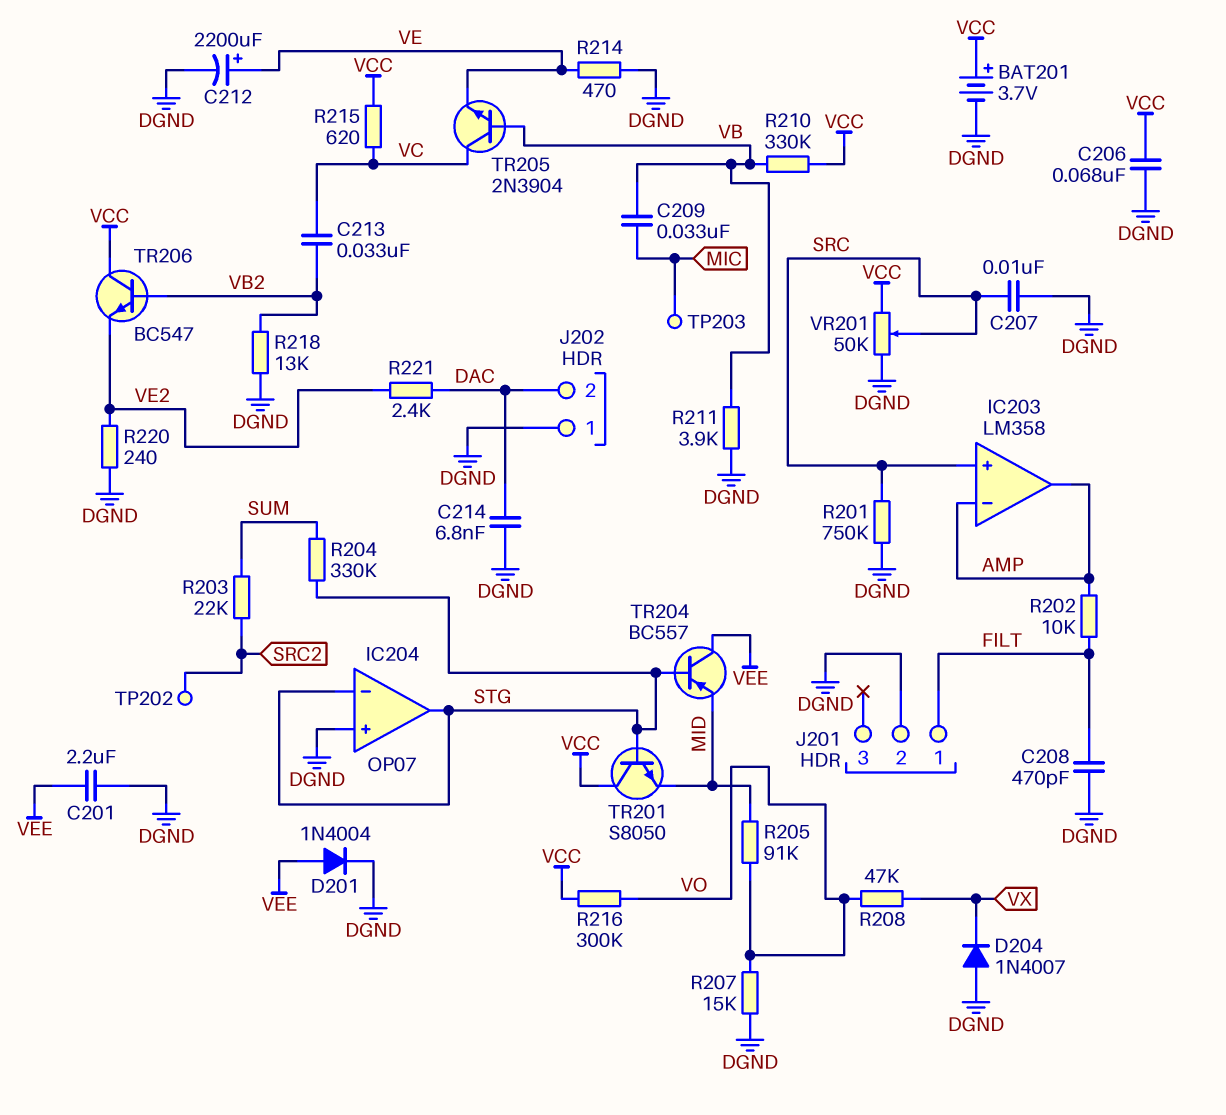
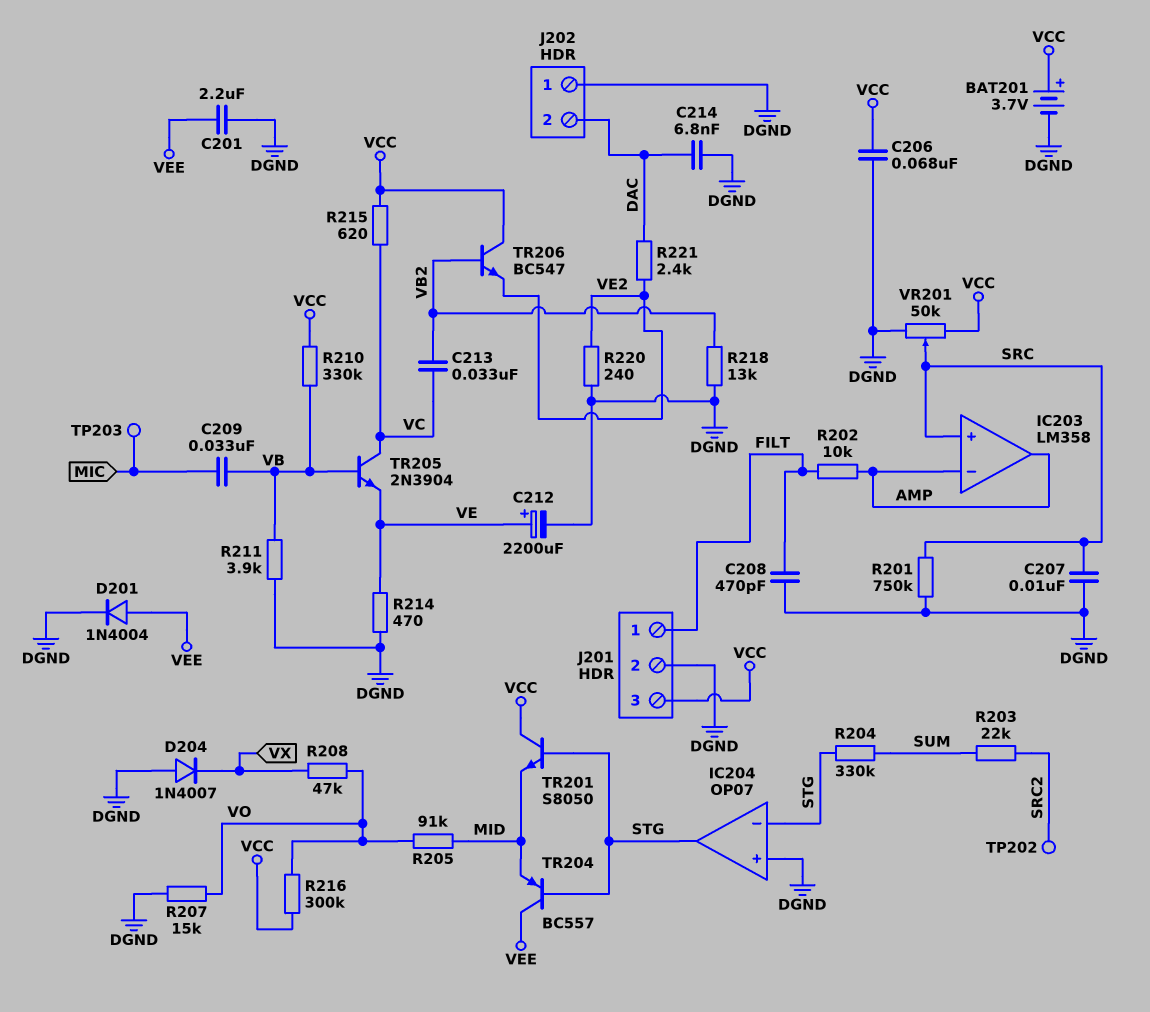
J201 pin 3: none -> VCC

